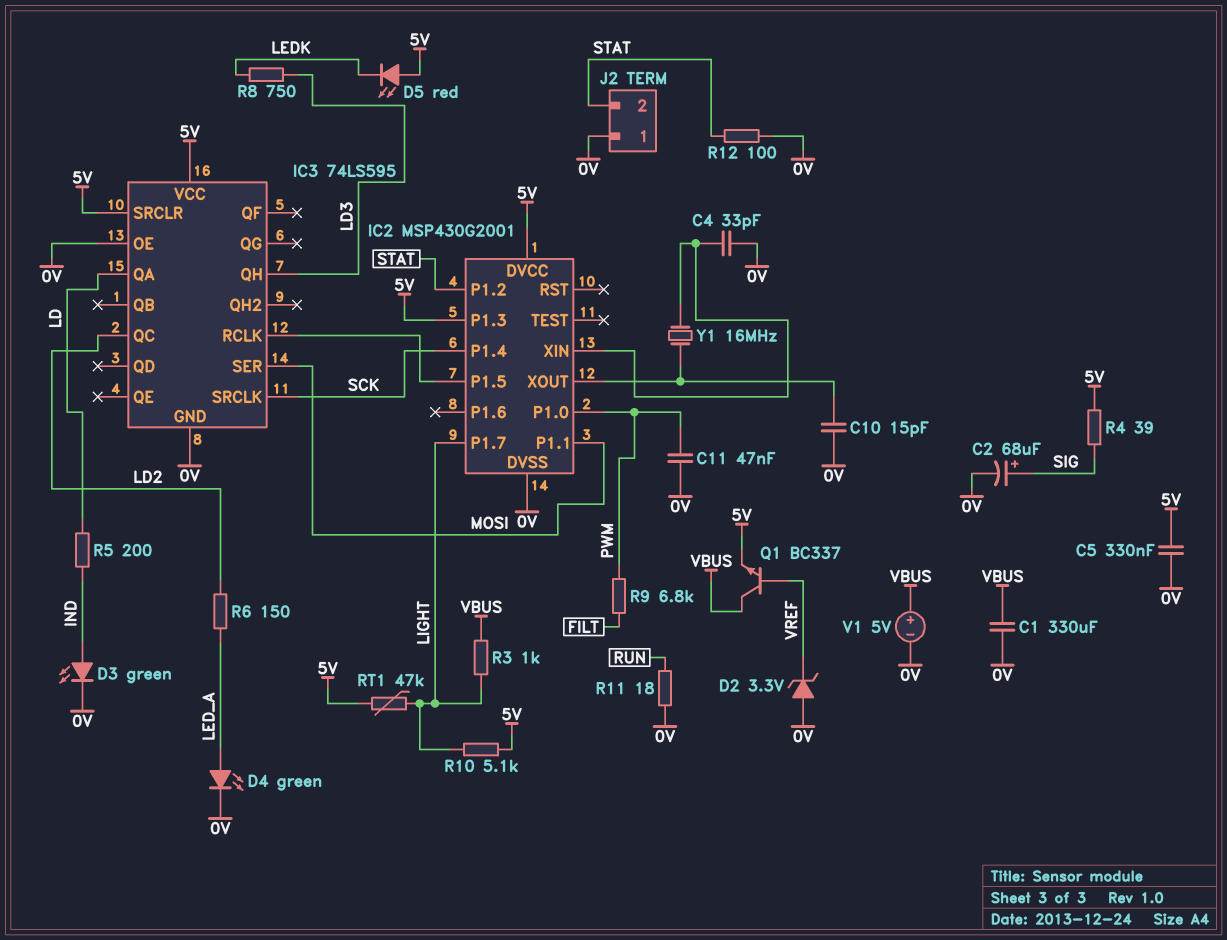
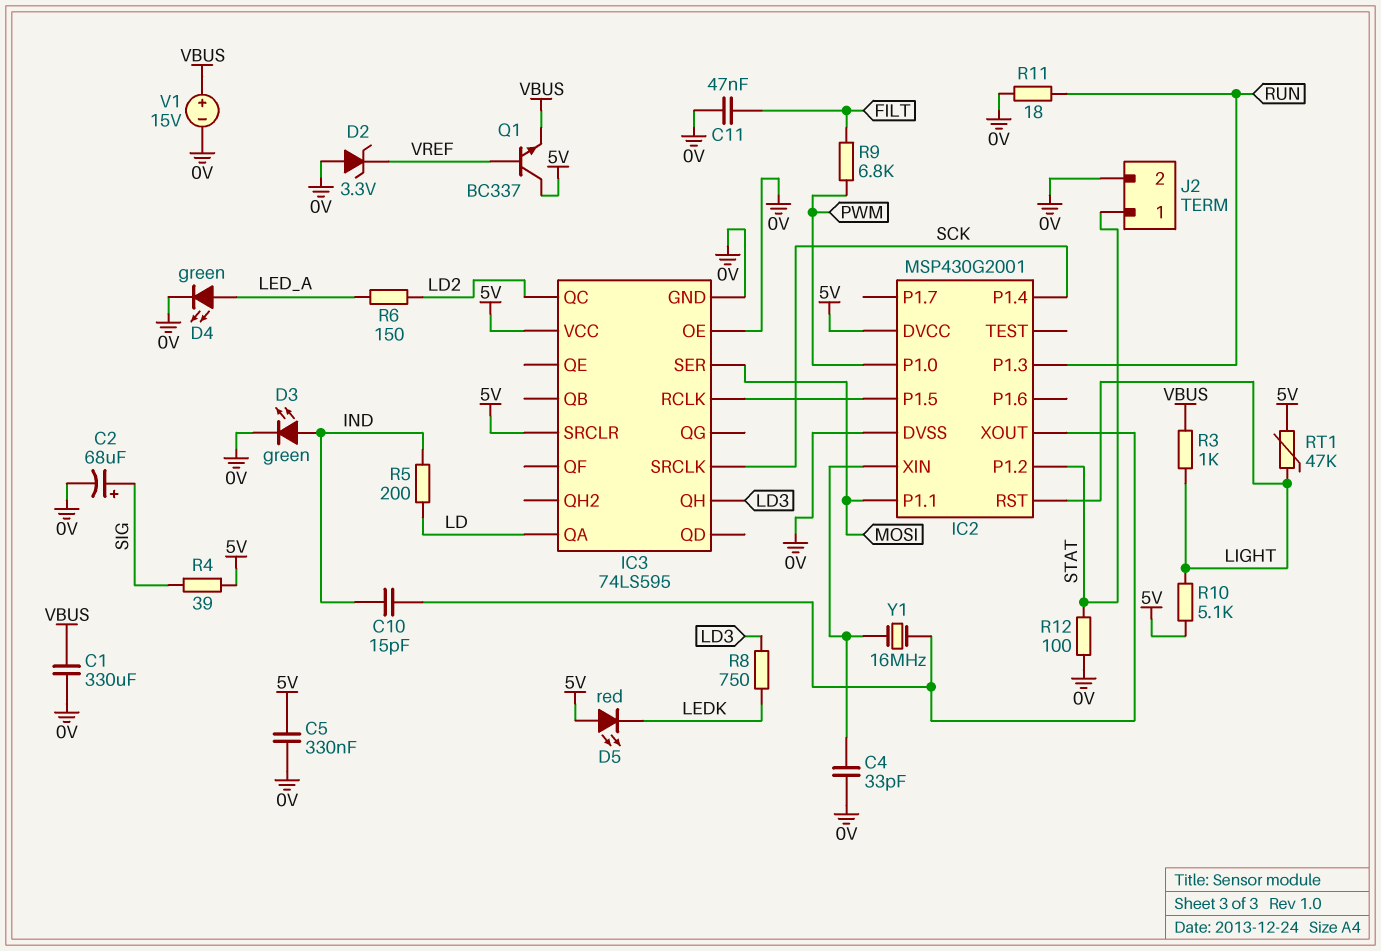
C10: 15pF (0V, IC2/XOUT) -> 15pF (IC2/XOUT, IND)
C11: 47nF (0V, PWM) -> 47nF (0V, FILT)
IC2 pin P1.3: 5V -> RUN
IC2 pin P1.7: LIGHT -> none
IC2 pin RST: none -> LIGHT
J2 pin 1: 0V -> STAT
J2 pin 2: STAT -> 0V
Q1: NPN BC337 (B VREF, C VBUS, E 5V) -> NPN BC337 (B VREF, C 5V, E VBUS)
V1: 5V (plus VBUS, minus 0V) -> 15V (plus VBUS, minus 0V)

